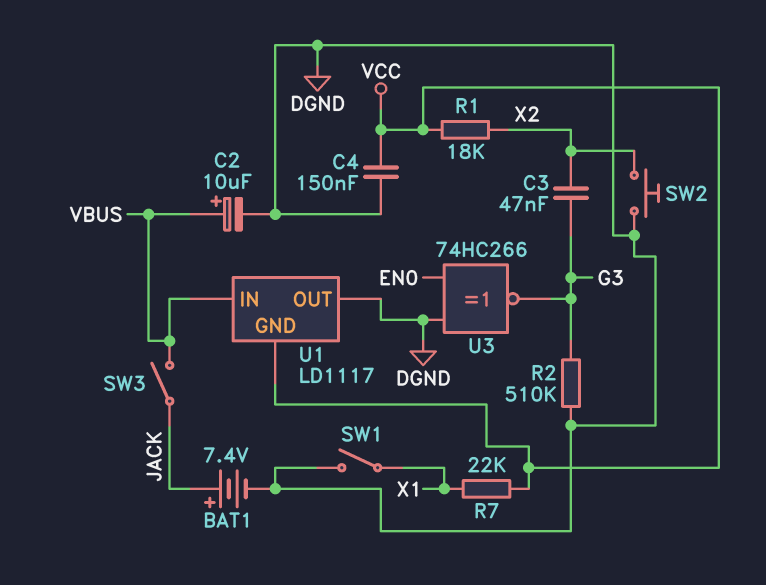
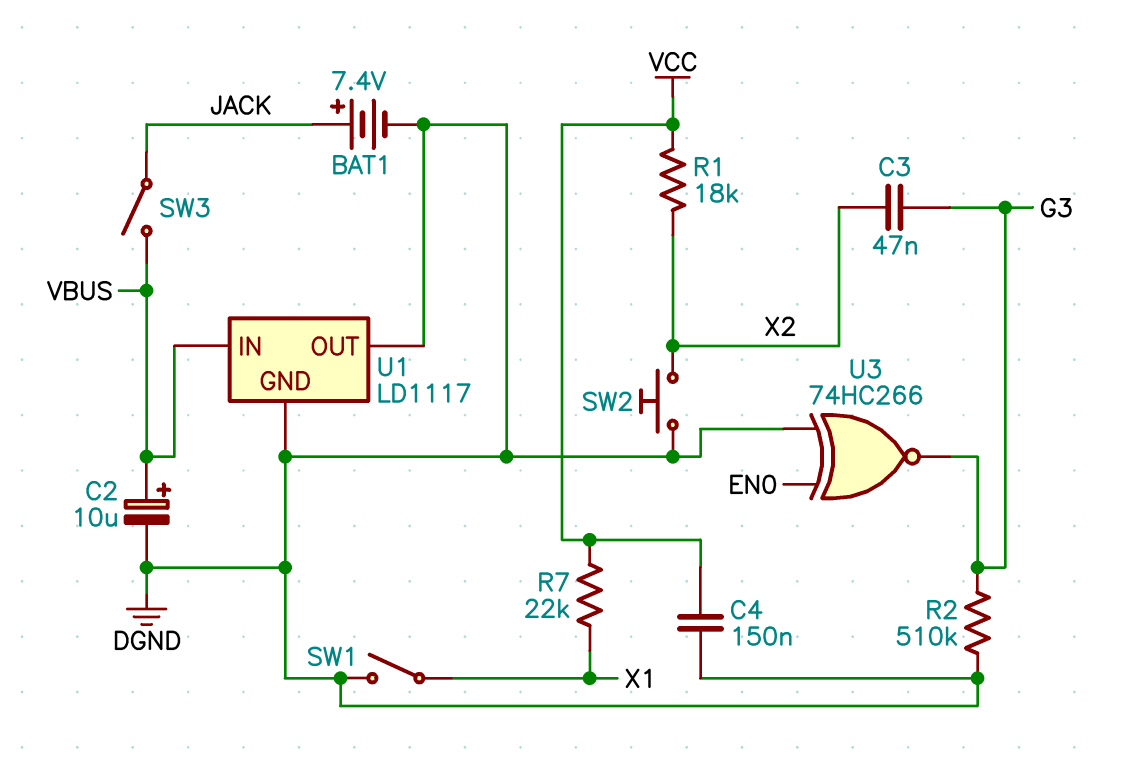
U1 pin GND: VCC -> DGND

